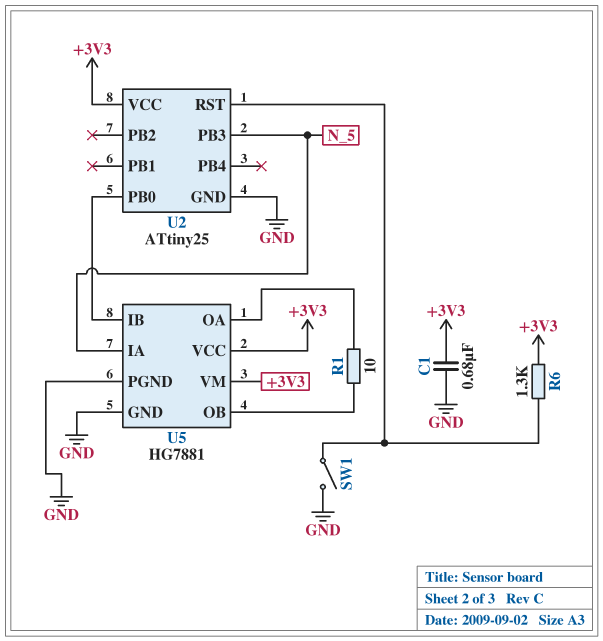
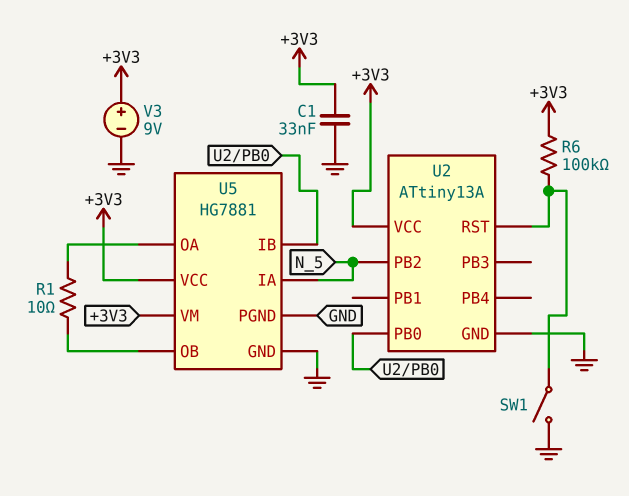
C1: 680nF (+3V3, GND) -> 33nF (+3V3, GND)
R6: 1.3k (+3V3, U2/RST) -> 100k (+3V3, U2/RST)
U2: ATtiny25 -> ATtiny13A
U2 pin PB2: none -> N_5
U2 pin PB3: N_5 -> none
V3: none -> 9V (plus +3V3, minus GND)

